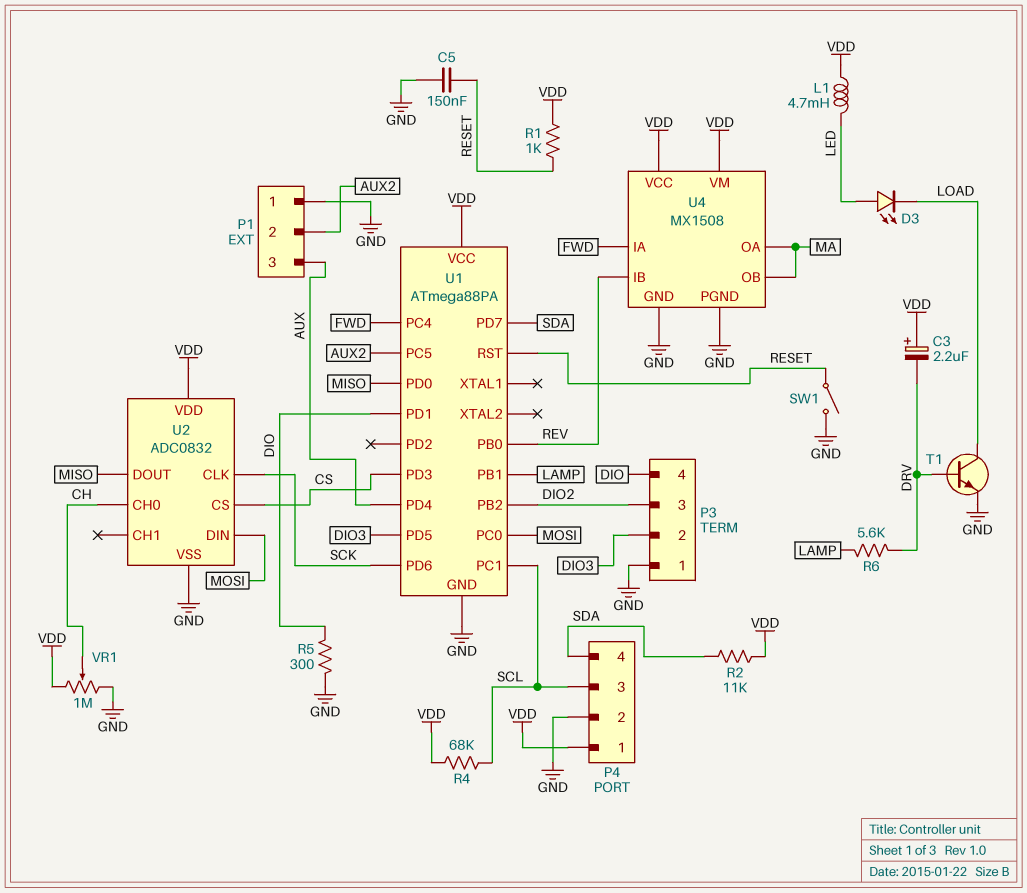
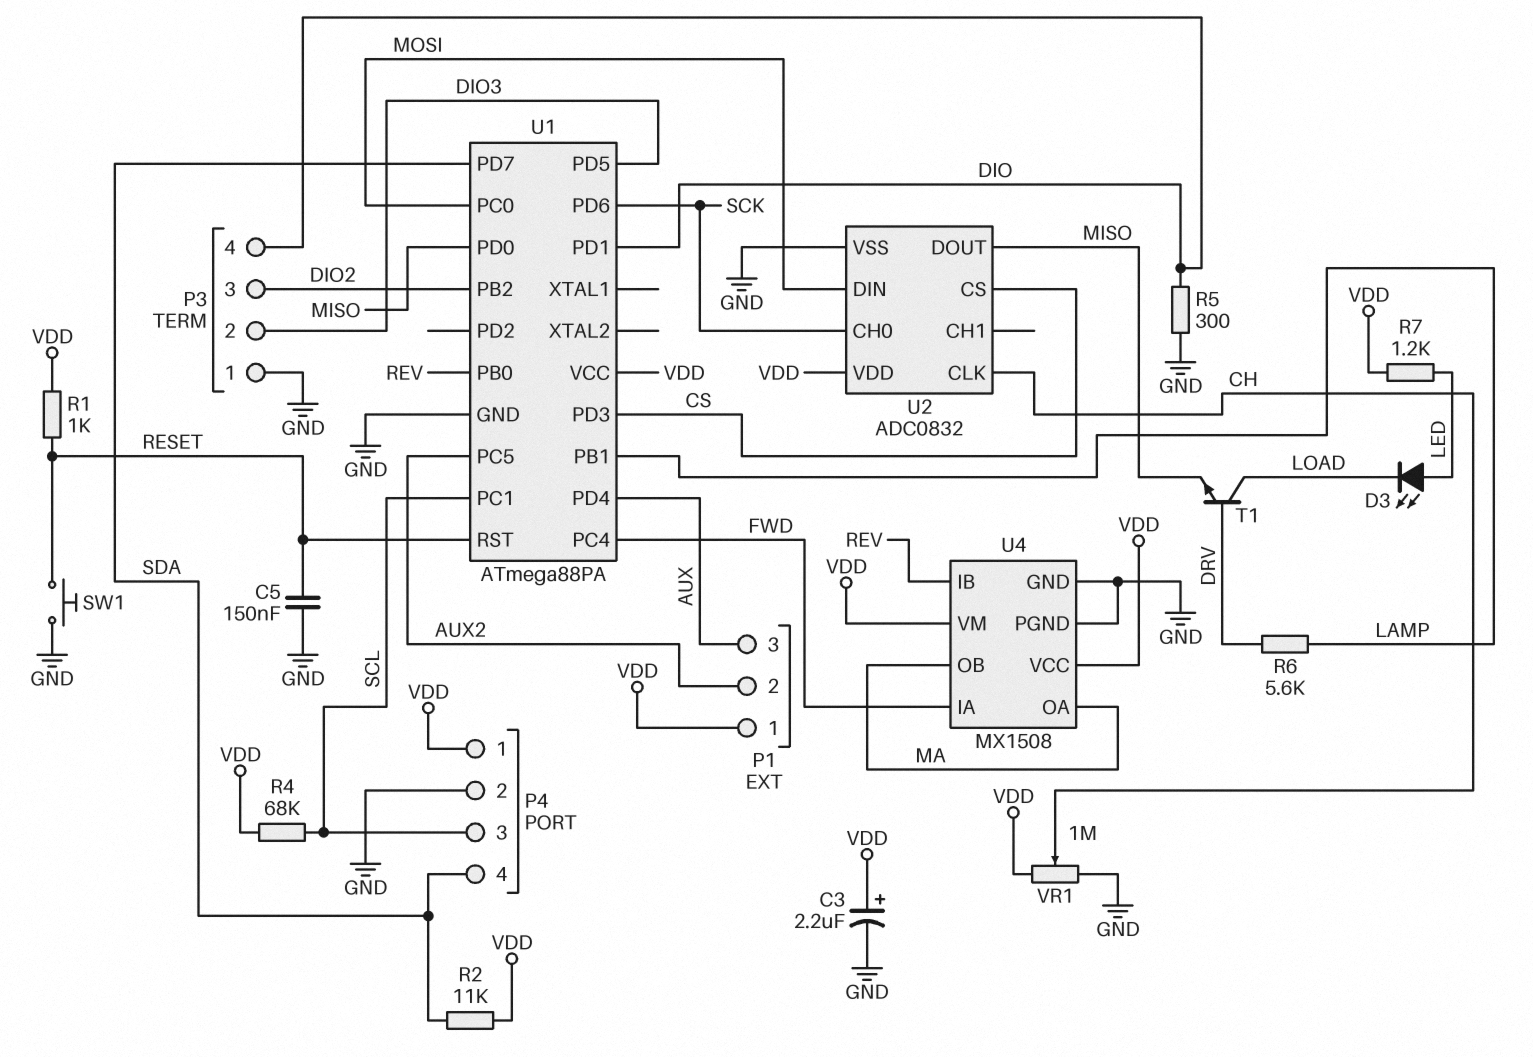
C3: 2.2uF (plus VDD, minus DRV) -> 2.2uF (plus VDD, minus GND)
L1: 4.7mH (LED, VDD) -> none
P1 pin 1: GND -> VDD
R7: none -> 1.2k (LED, VDD)
SW1: switch (GND, RESET) -> button (GND, RESET)
T1: NPN (B DRV, C LOAD, E GND) -> NPN (B DRV, C LOAD, E MISO)
U2 pin CH0: CH -> SCK
U2 pin CLK: SCK -> CH

